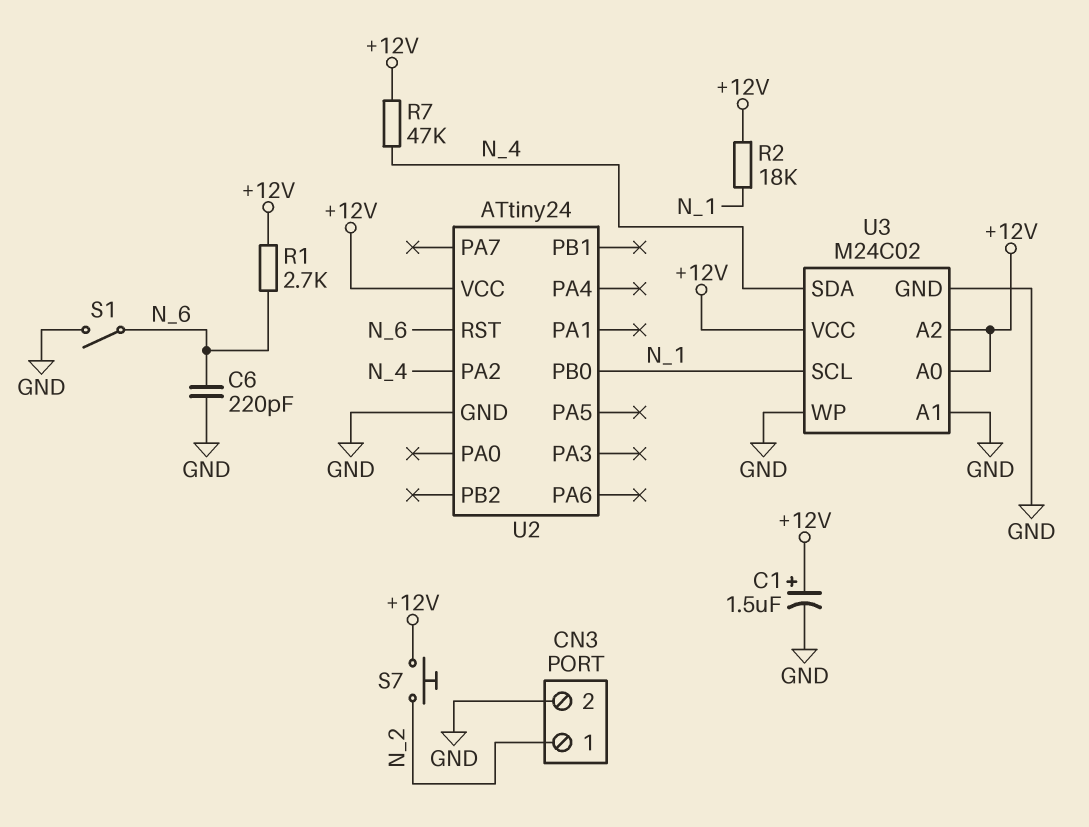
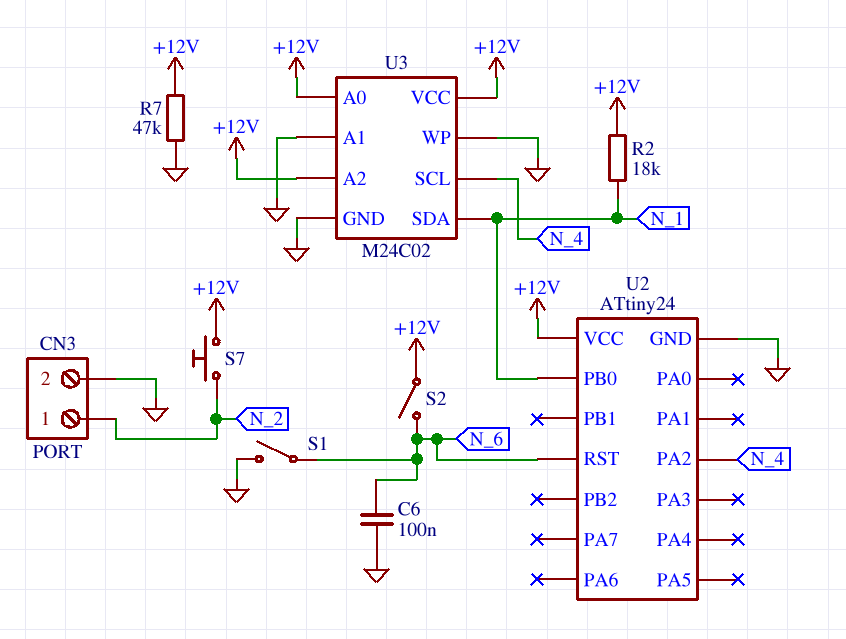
C1: 1.5uF (plus +12V, minus GND) -> none
C6: 220pF (GND, N_6) -> 100nF (GND, N_6)
R1: 2.7k (+12V, N_6) -> none
R7: 47k (+12V, N_4) -> 47k (+12V, GND)
S2: none -> switch (+12V, N_6)
U3 pin SCL: N_1 -> N_4
U3 pin SDA: N_4 -> N_1

